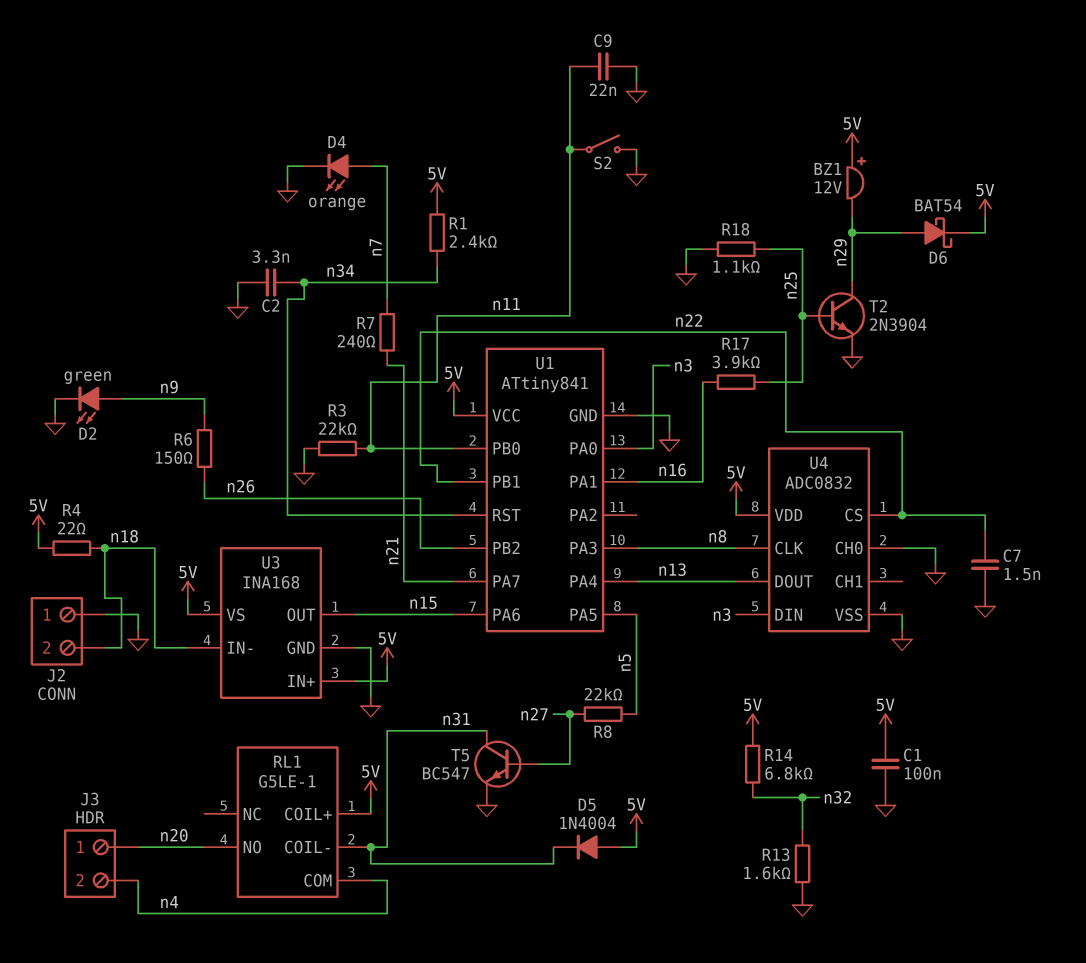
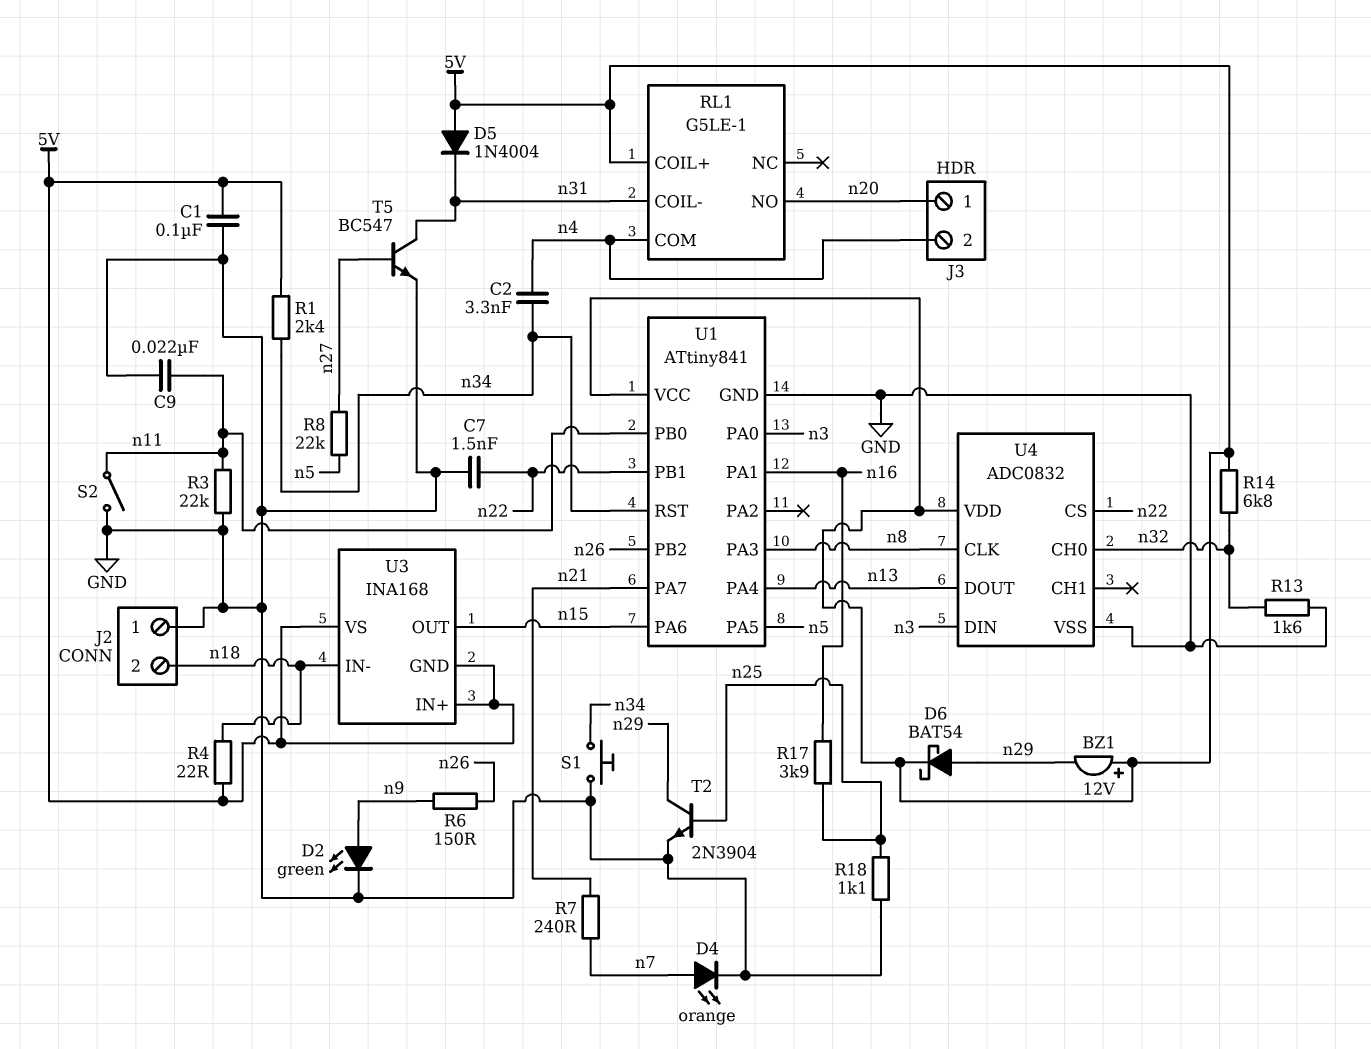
C2: 3.3nF (GND, n34) -> 3.3nF (n4, n34)
S1: none -> button (GND, n34)
U3 pin GND: GND -> 5V
U4 pin CH0: GND -> n32

